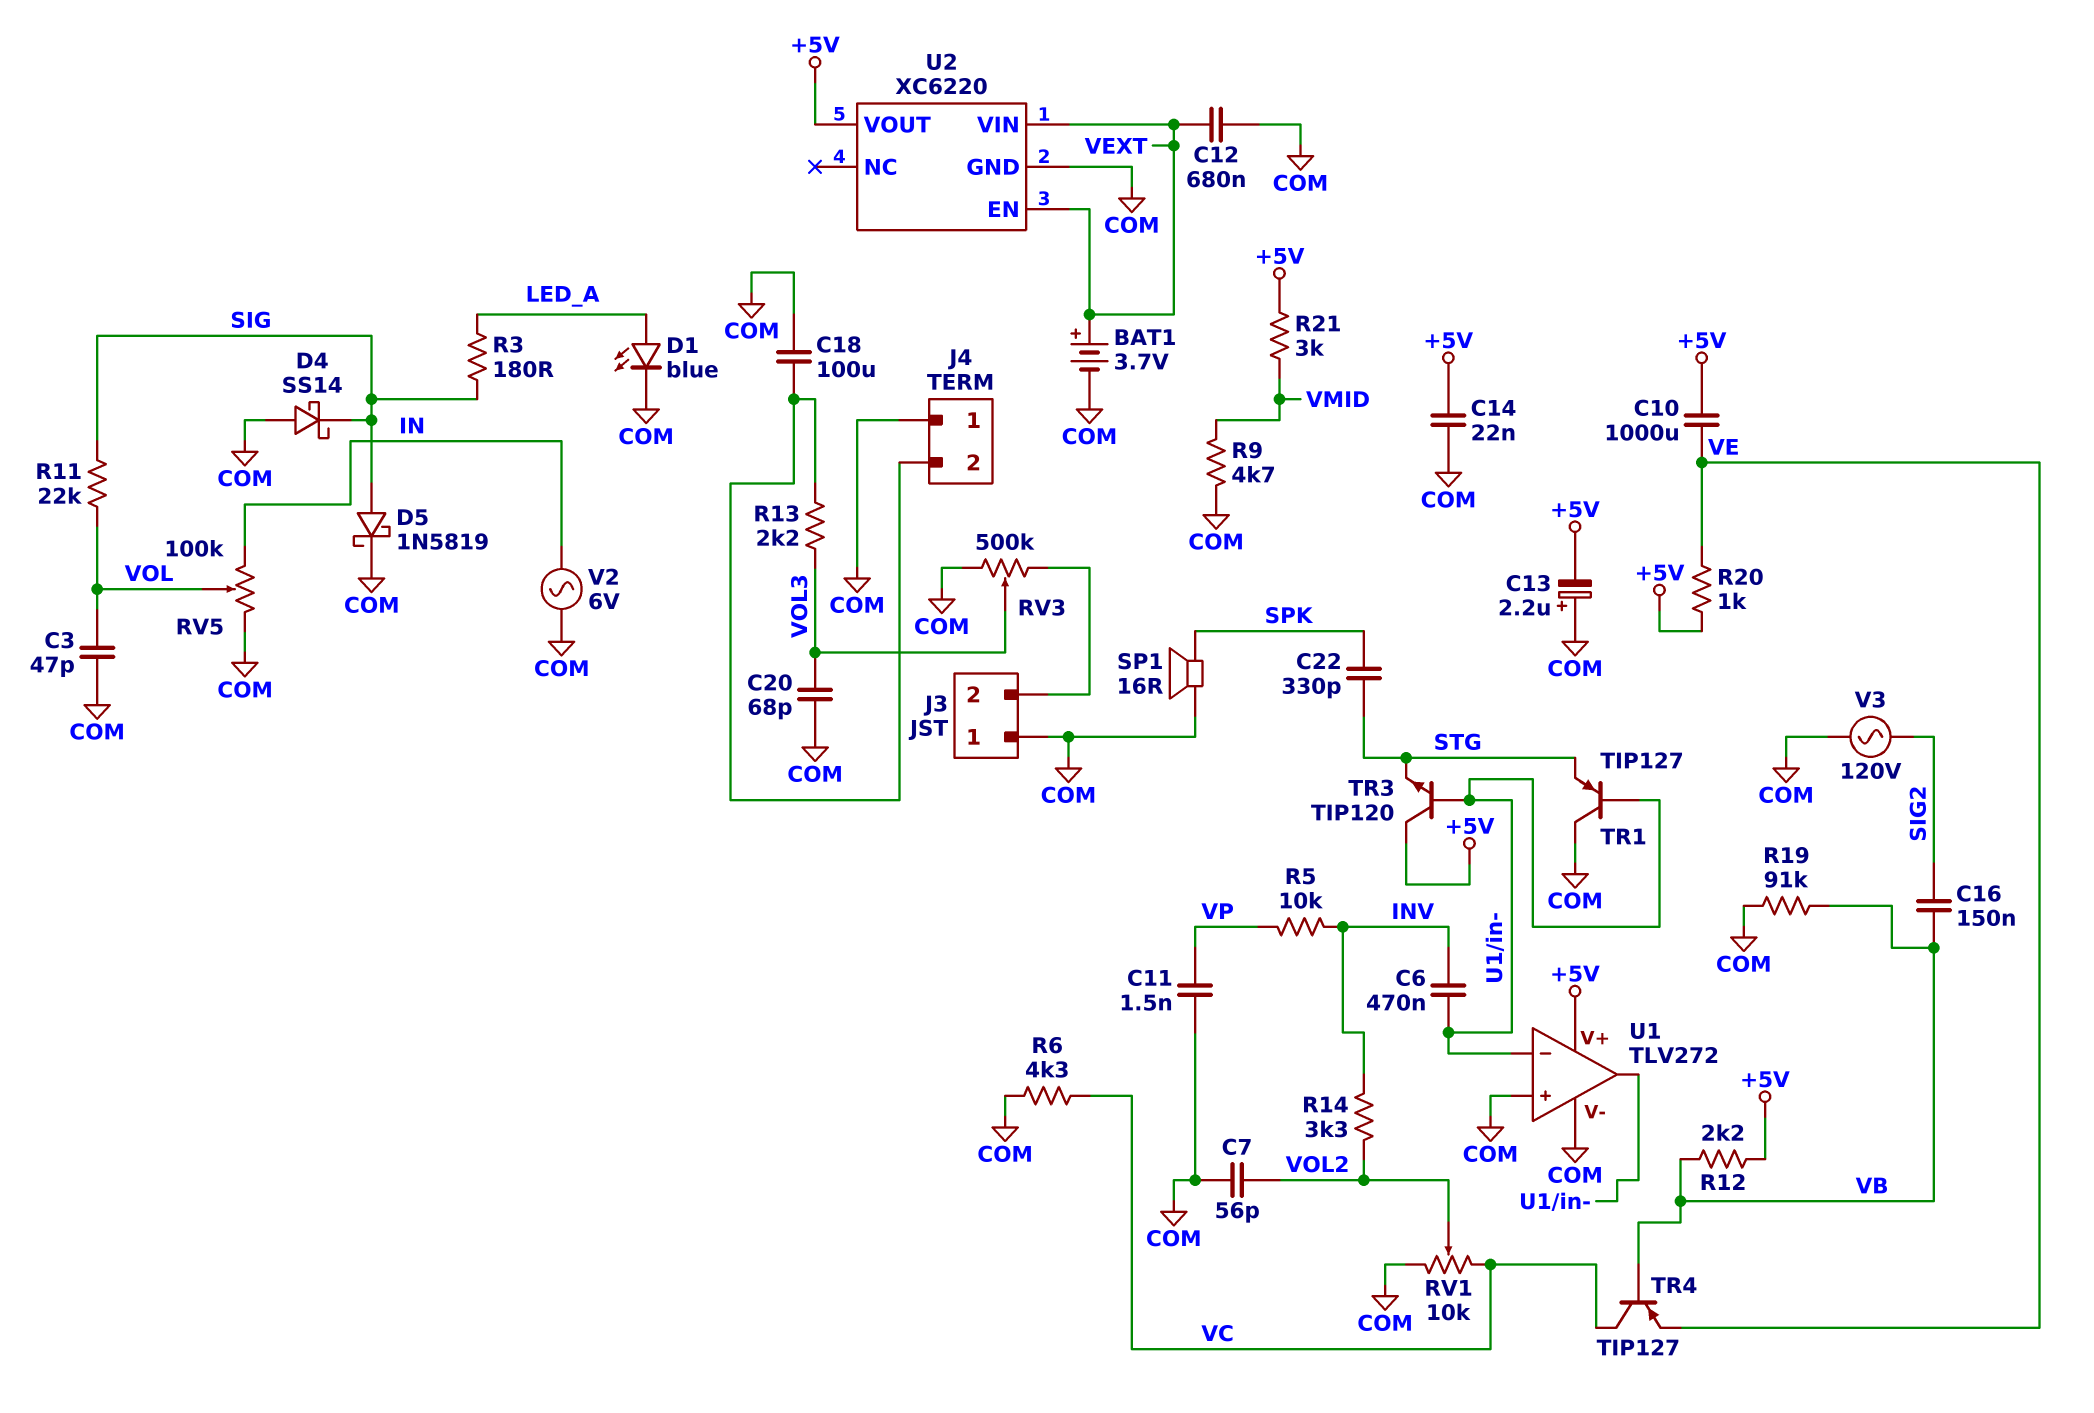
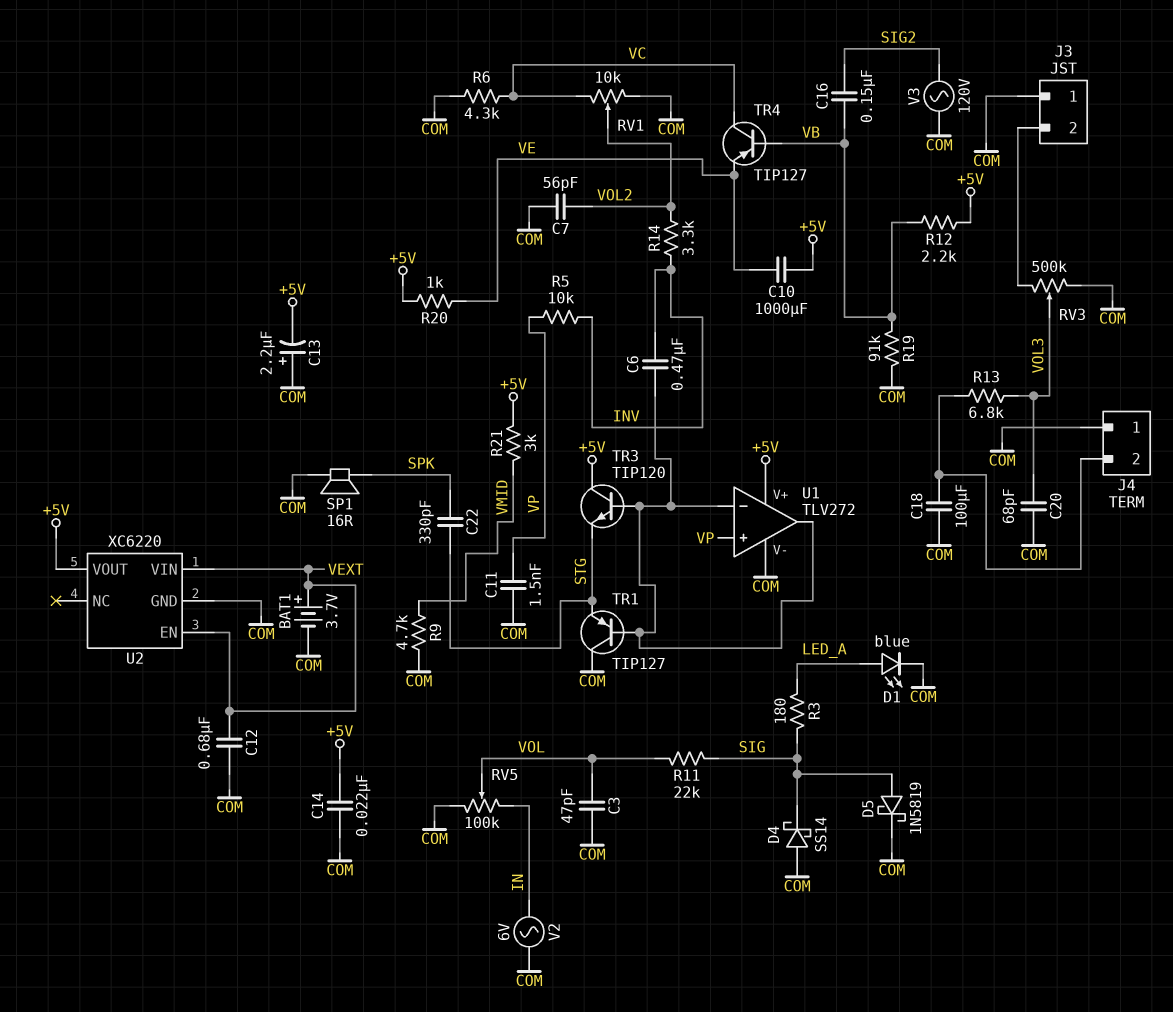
R13: 2.2k (J4/2, VOL3) -> 6.8k (J4/2, VOL3)
U1 pin in+: COM -> VP

